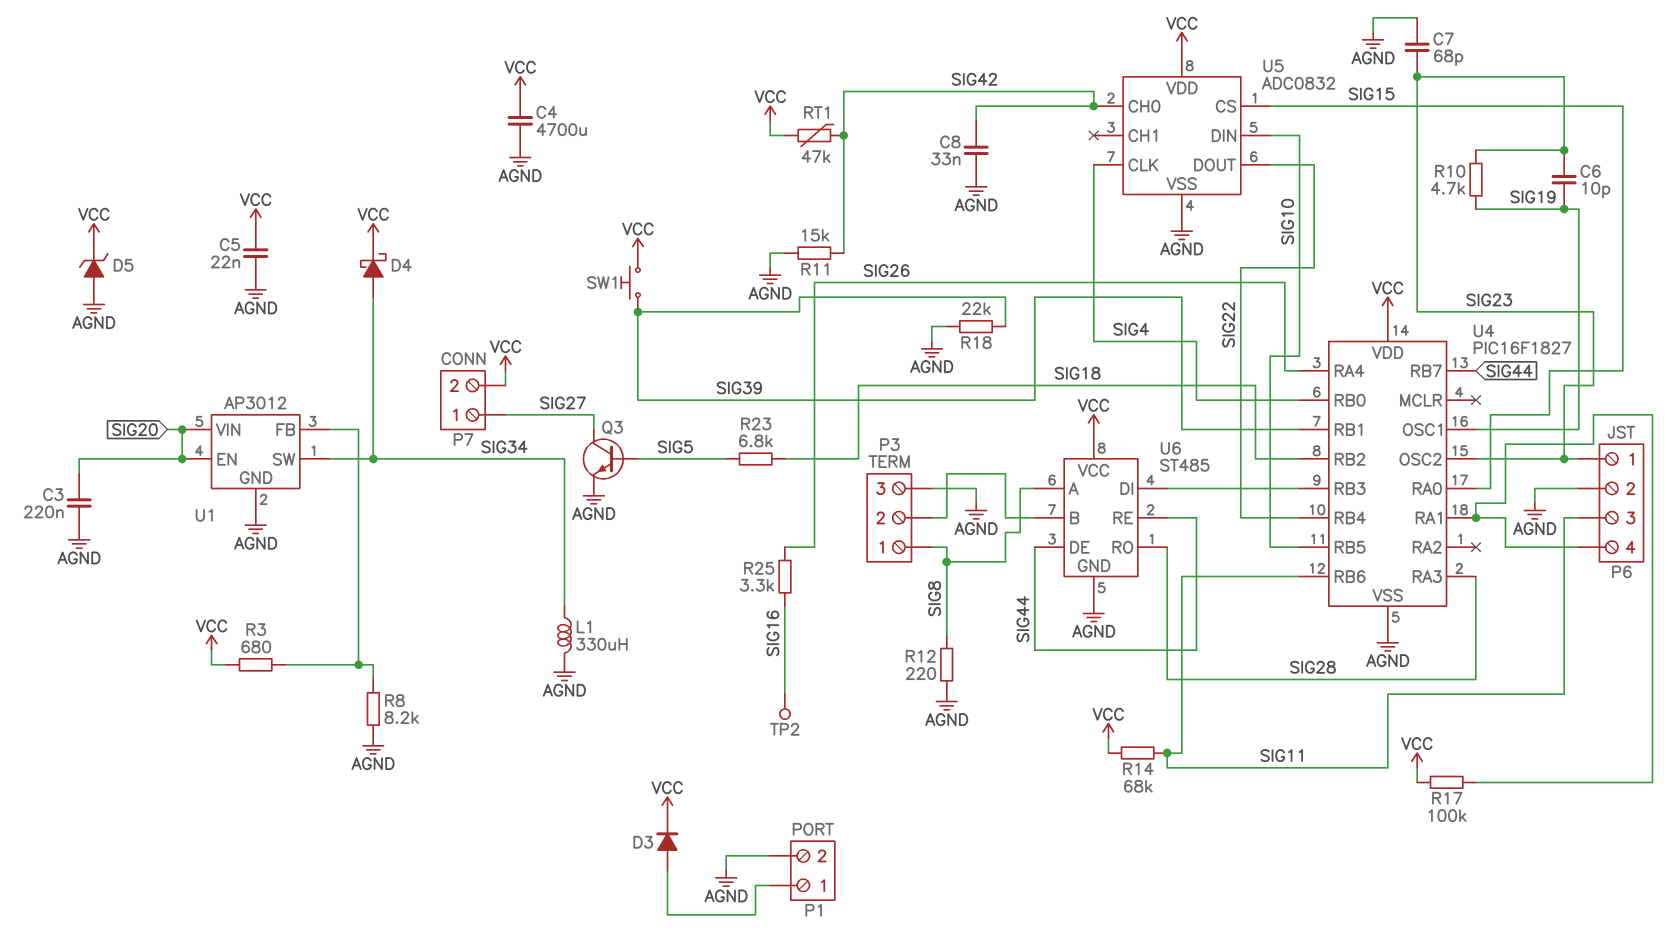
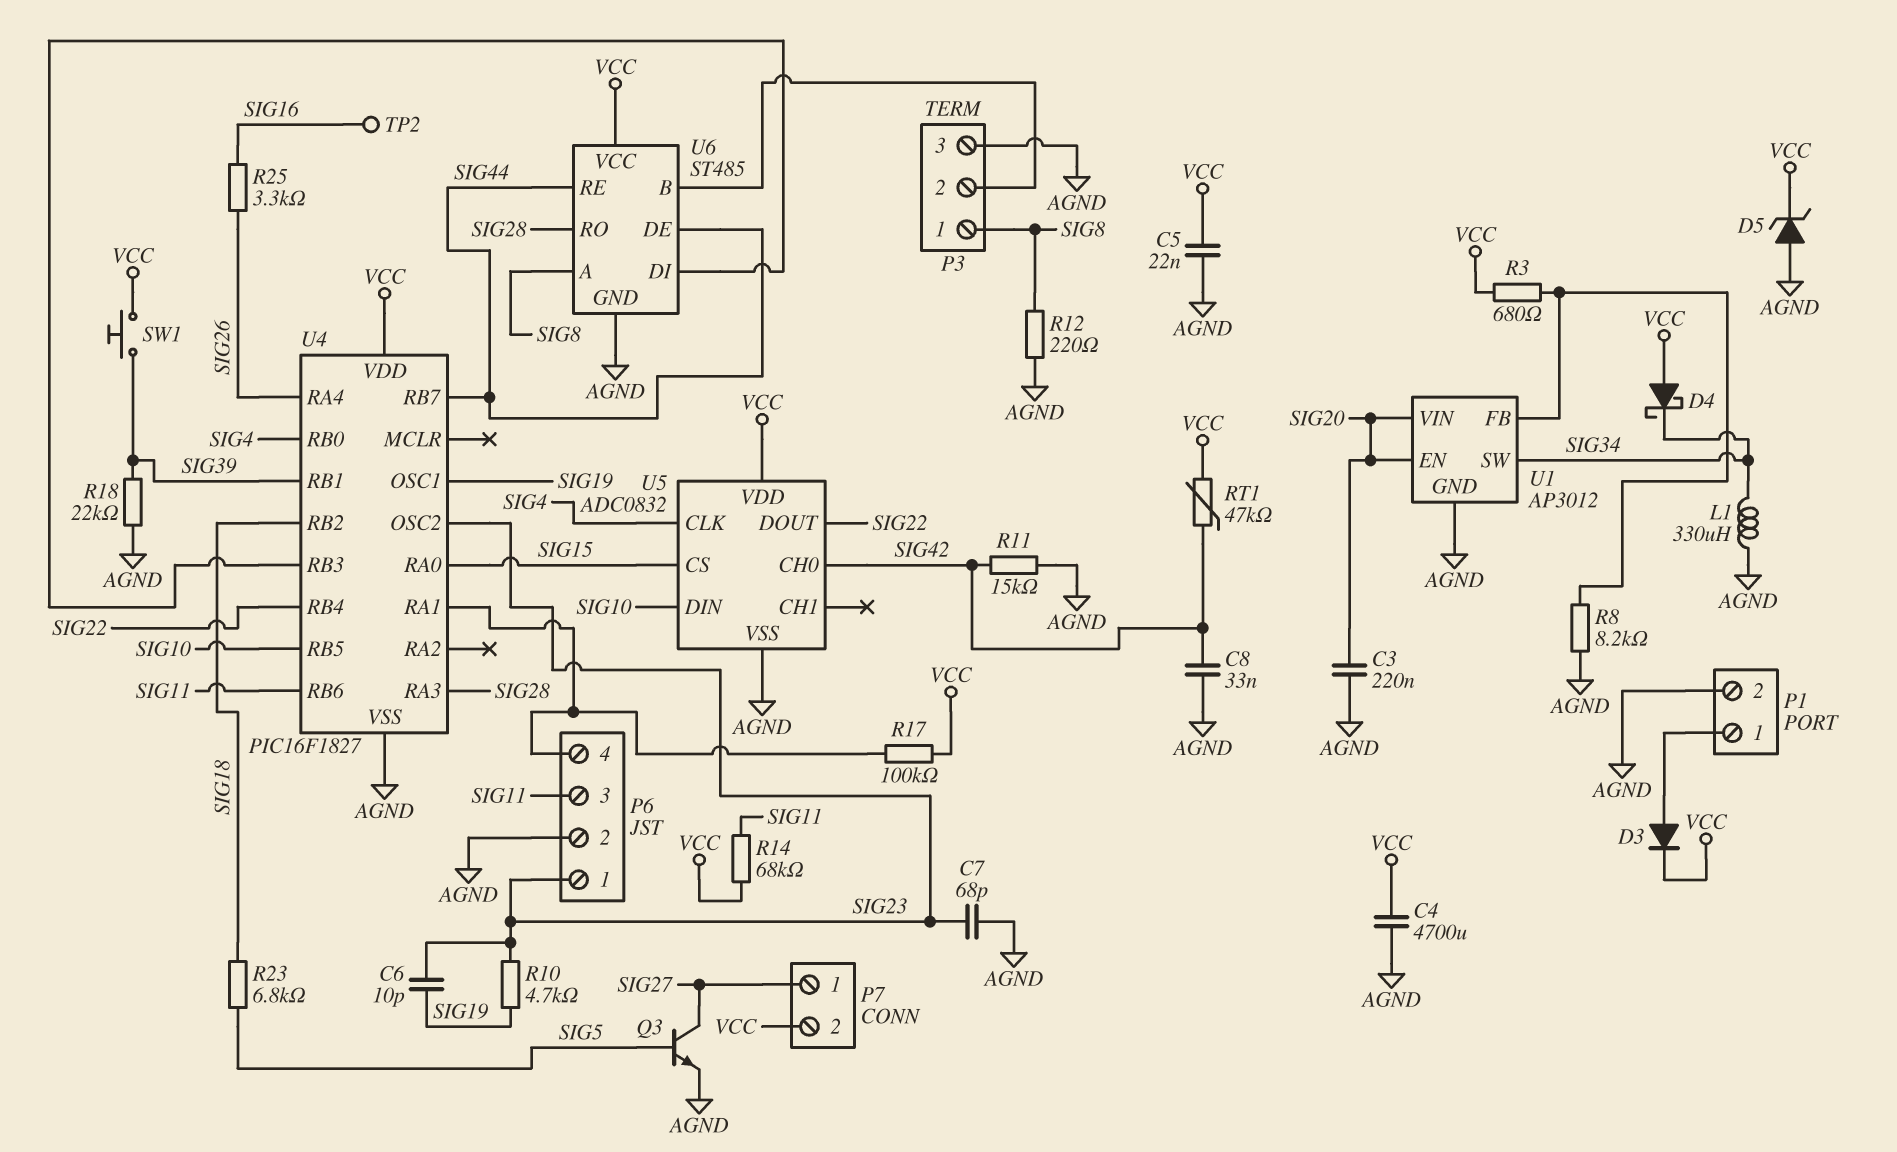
D4: schottky (A SIG34, K VCC) -> schottky (A VCC, K SIG34)

